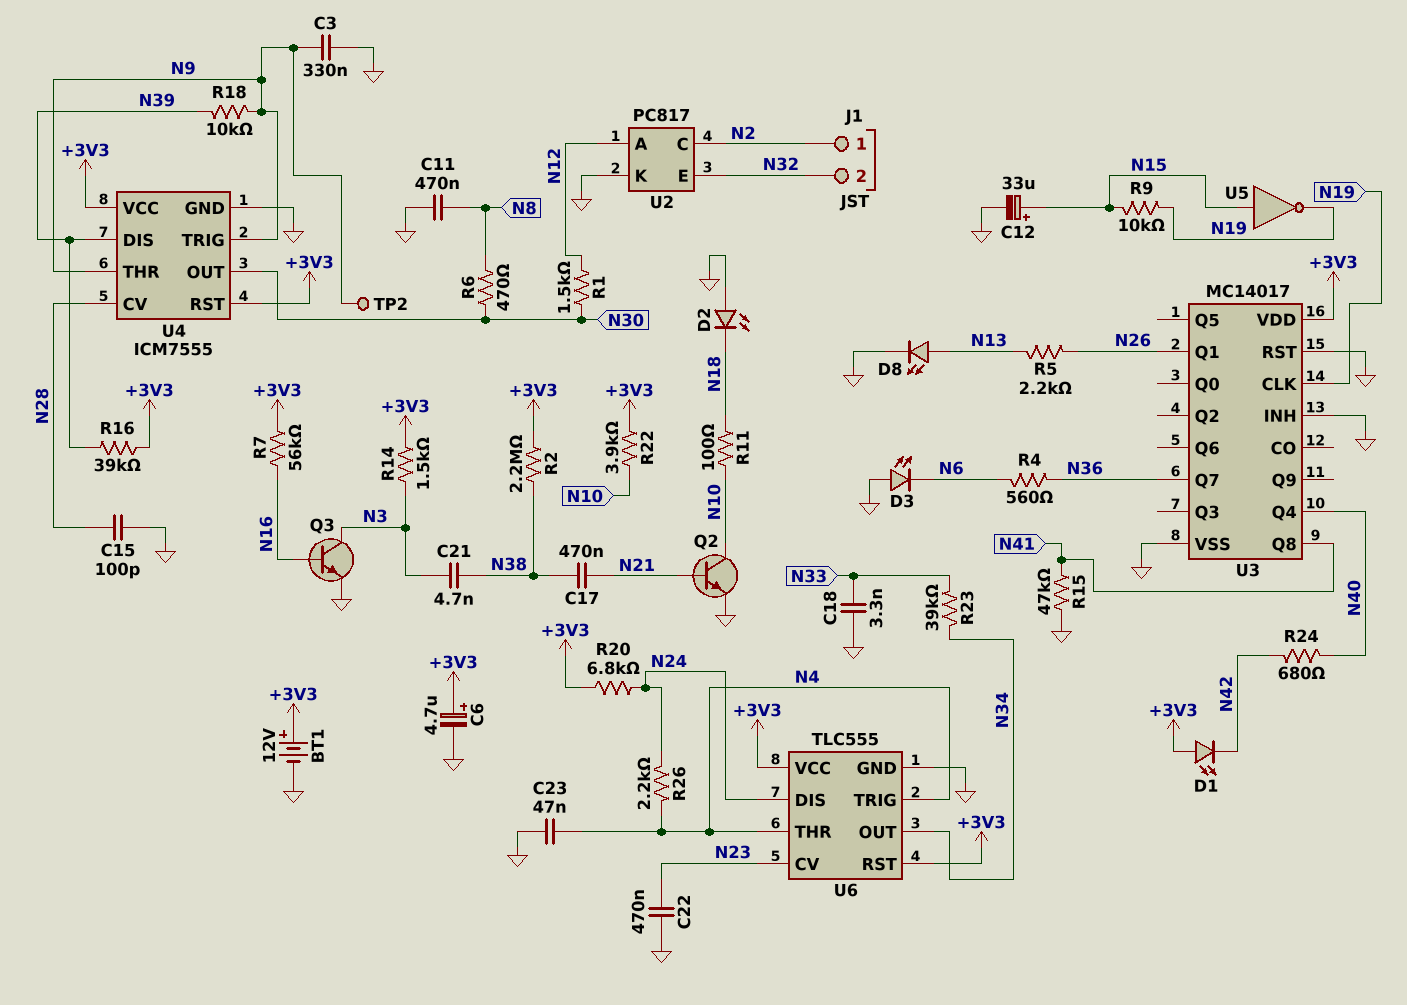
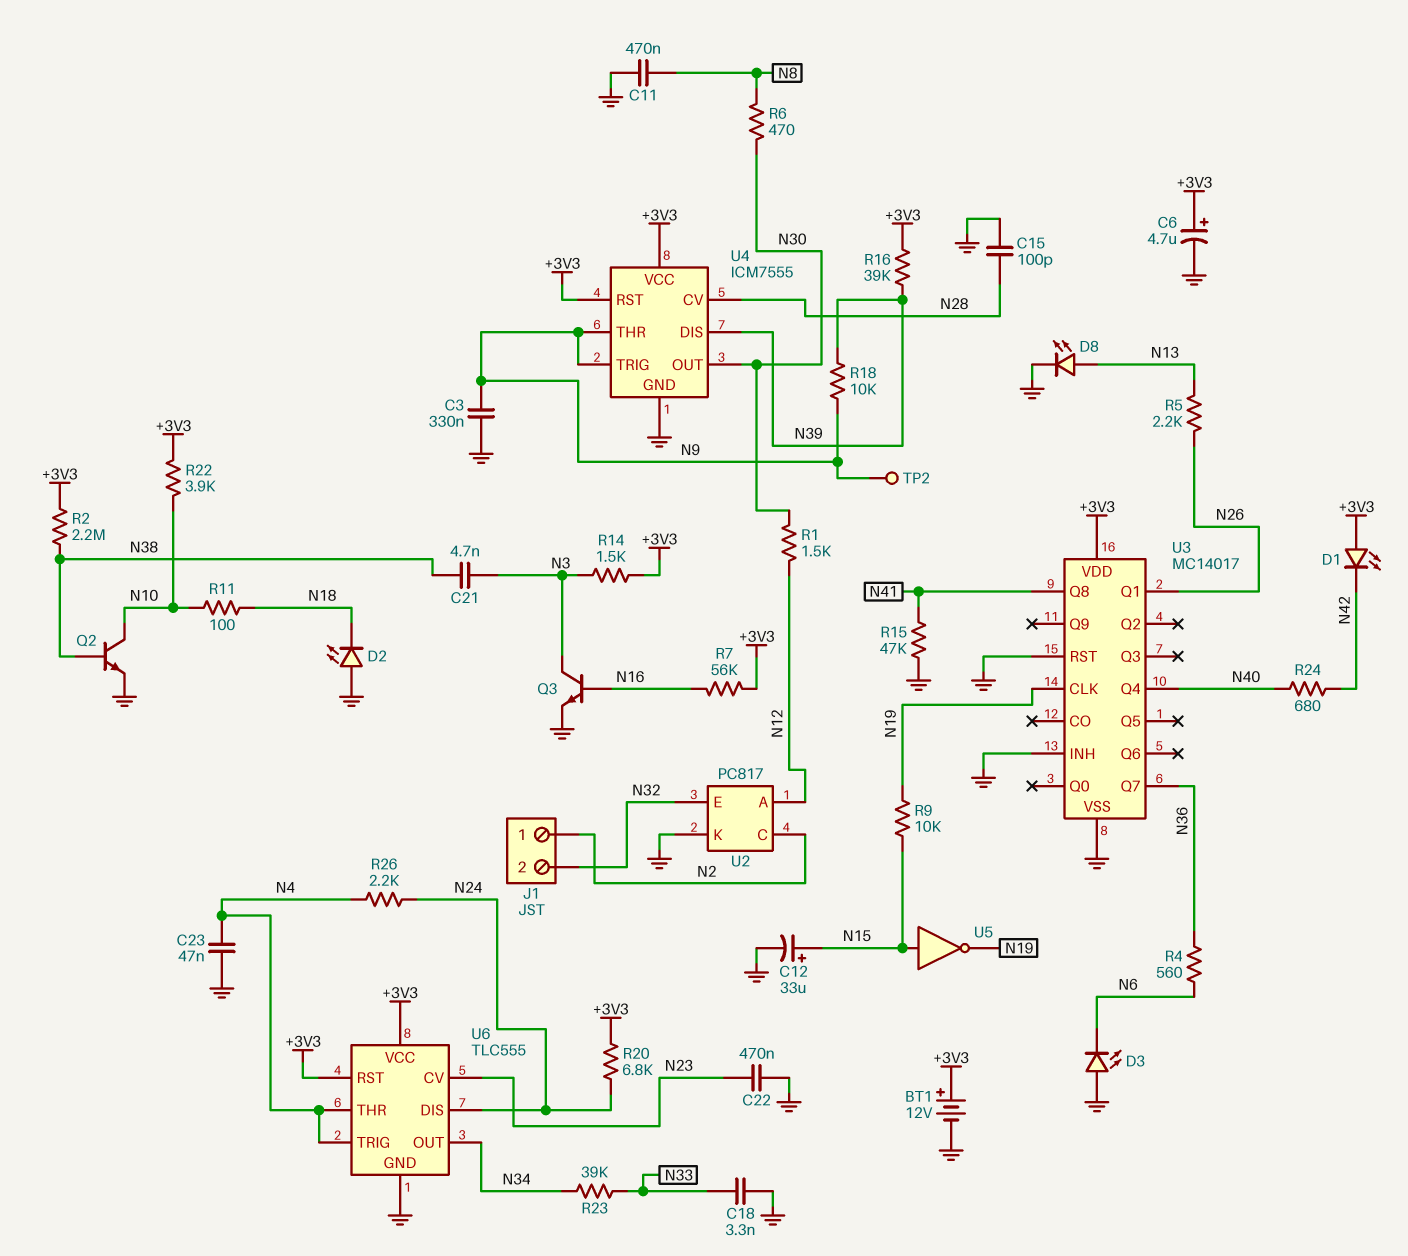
C17: 470nF (N21, N38) -> none
Q2: NPN (B N21, C N10, E GND) -> NPN (B N38, C N10, E GND)

